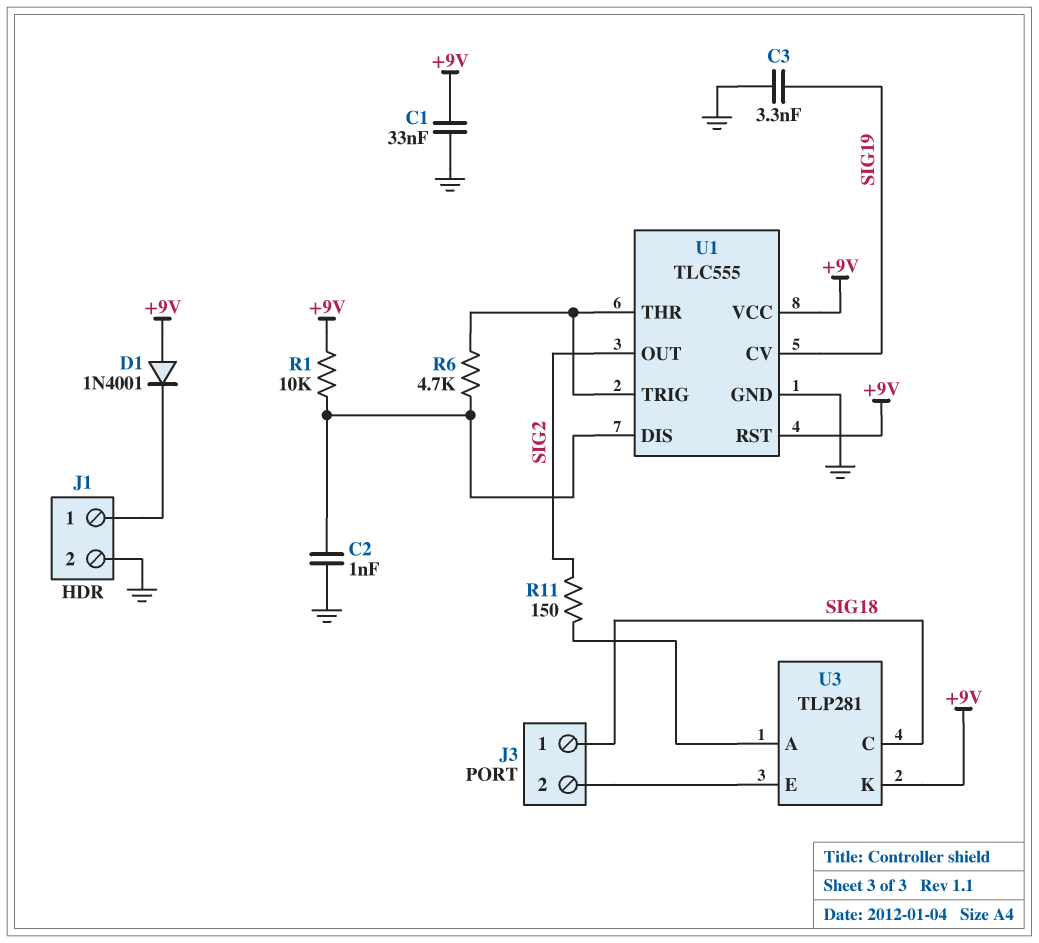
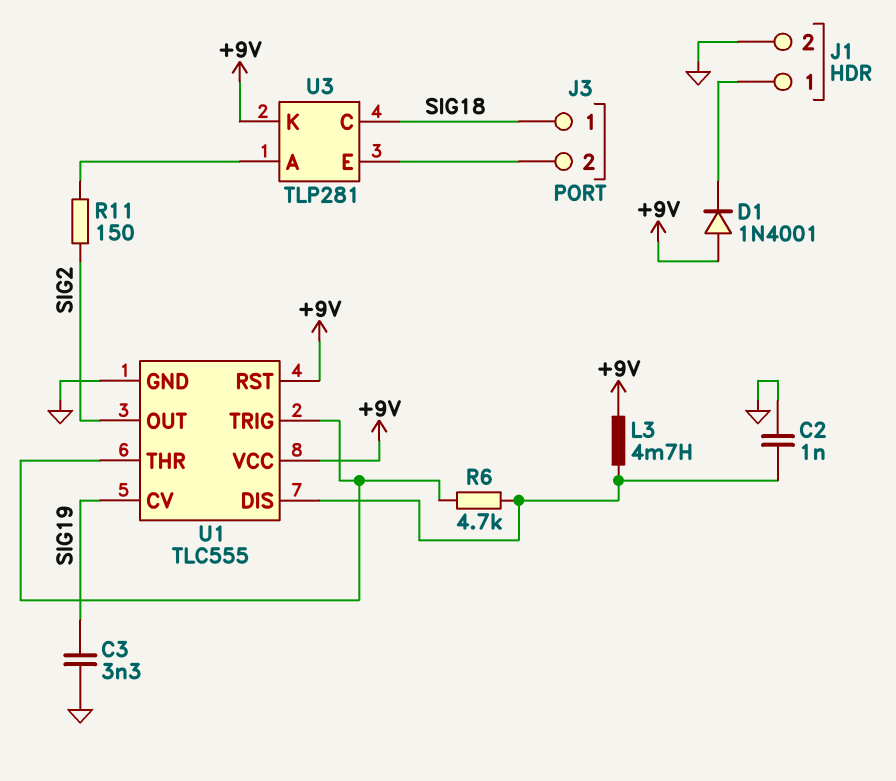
C1: 33nF (+9V, GND) -> none
L3: none -> 4.7mH (+9V, U1/DIS)
R1: 10k (+9V, U1/DIS) -> none

